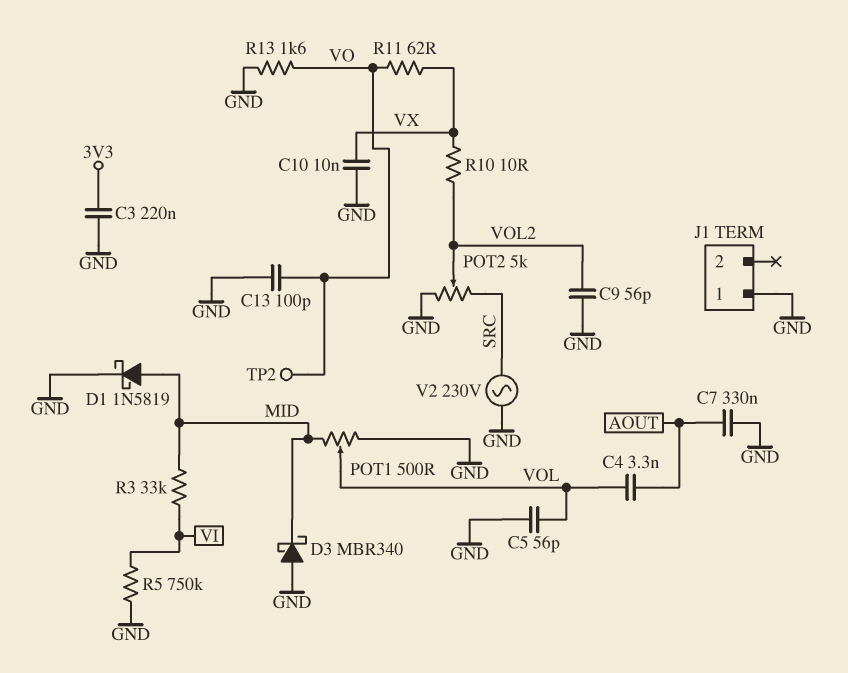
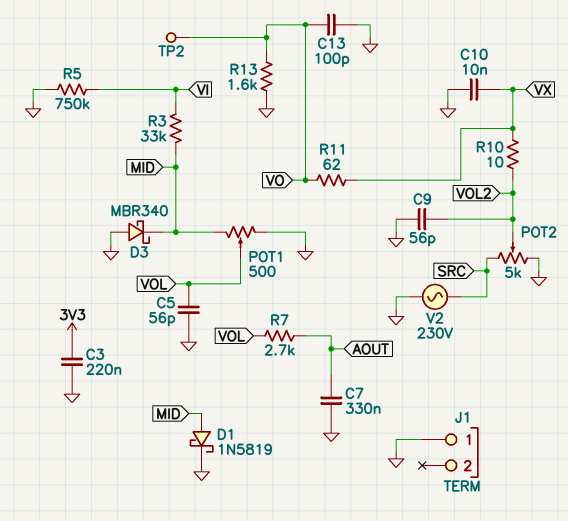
C4: 3.3nF (AOUT, VOL) -> none
R7: none -> 2.7k (AOUT, VOL)

